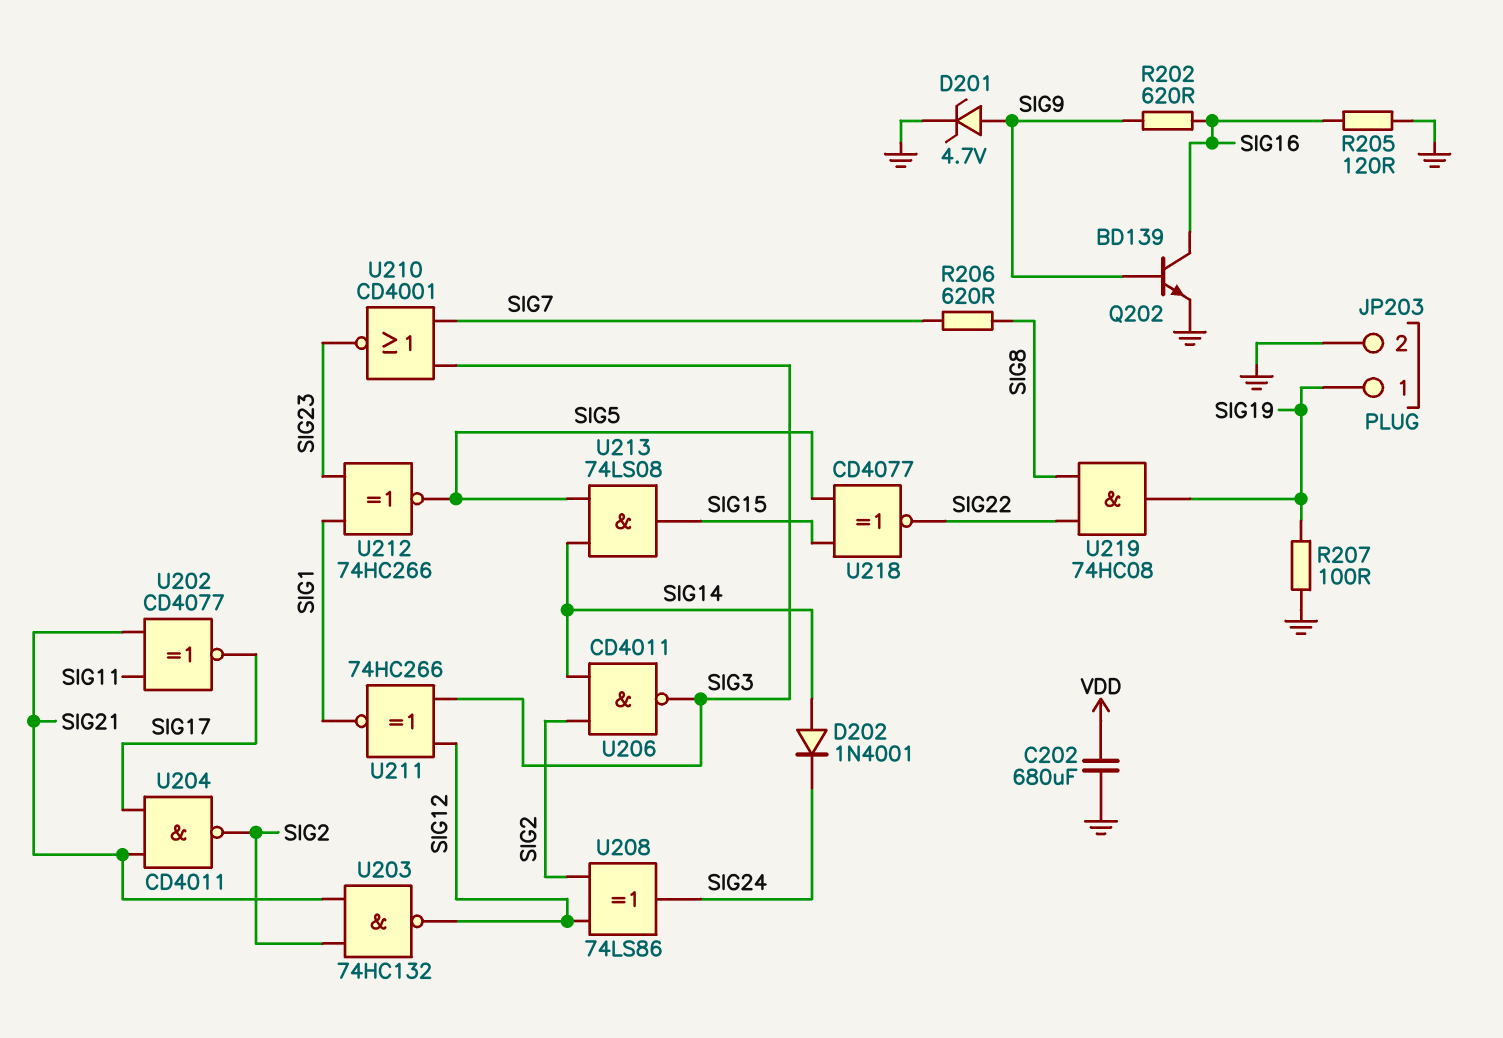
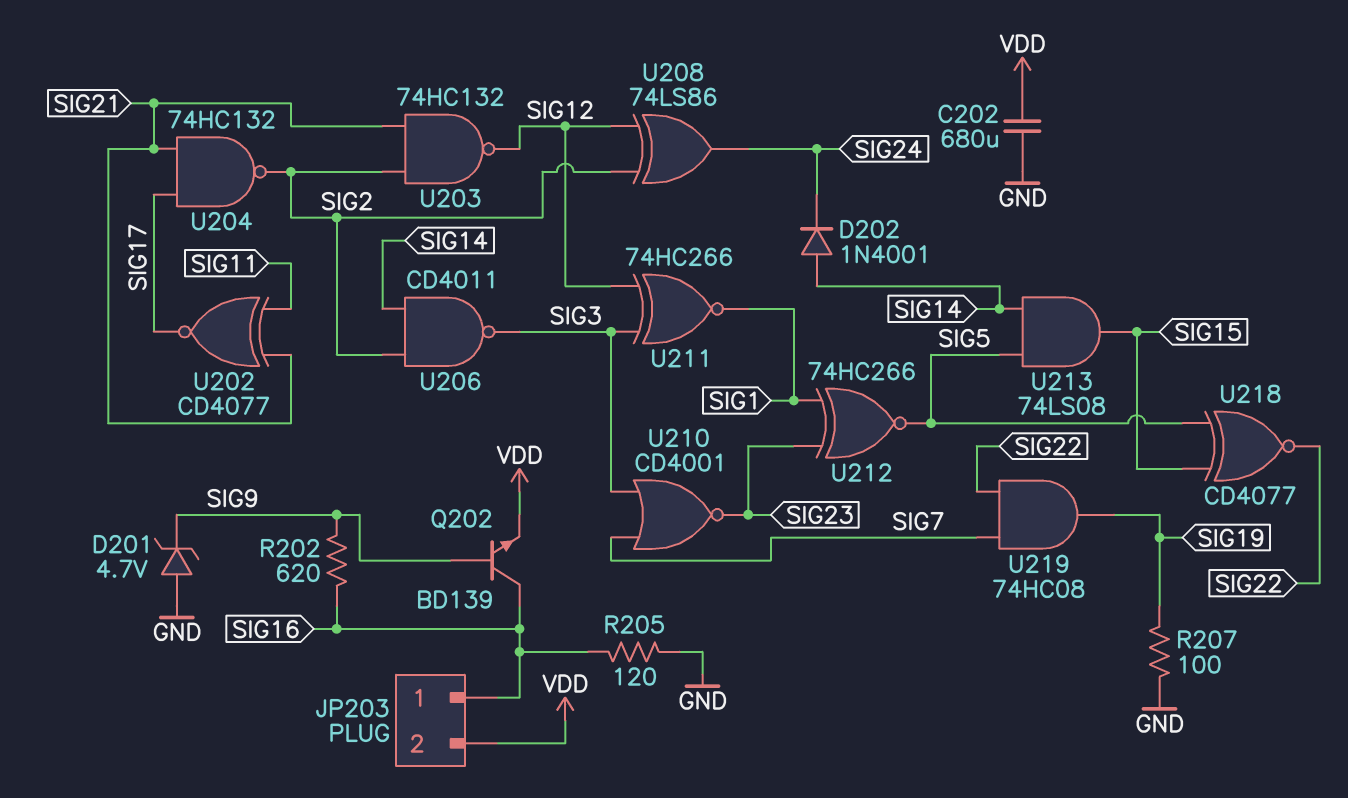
D201: zener 4.7V (A SIG9, K GND) -> zener 4.7V (A GND, K SIG9)
JP203 pin 1: SIG19 -> SIG16
JP203 pin 2: GND -> VDD
Q202: NPN BD139 (B SIG9, C SIG16, E GND) -> NPN BD139 (B SIG9, C SIG16, E VDD)
R206: 620 (SIG7, SIG8) -> none
U204: NAND CD4011 (in SIG17, in SIG21, out SIG2) -> NAND 74HC132 (in SIG17, in SIG21, out SIG2)
U219: AND 74HC08 (in SIG8, in SIG22, out SIG19) -> AND 74HC08 (in SIG7, in SIG22, out SIG19)

